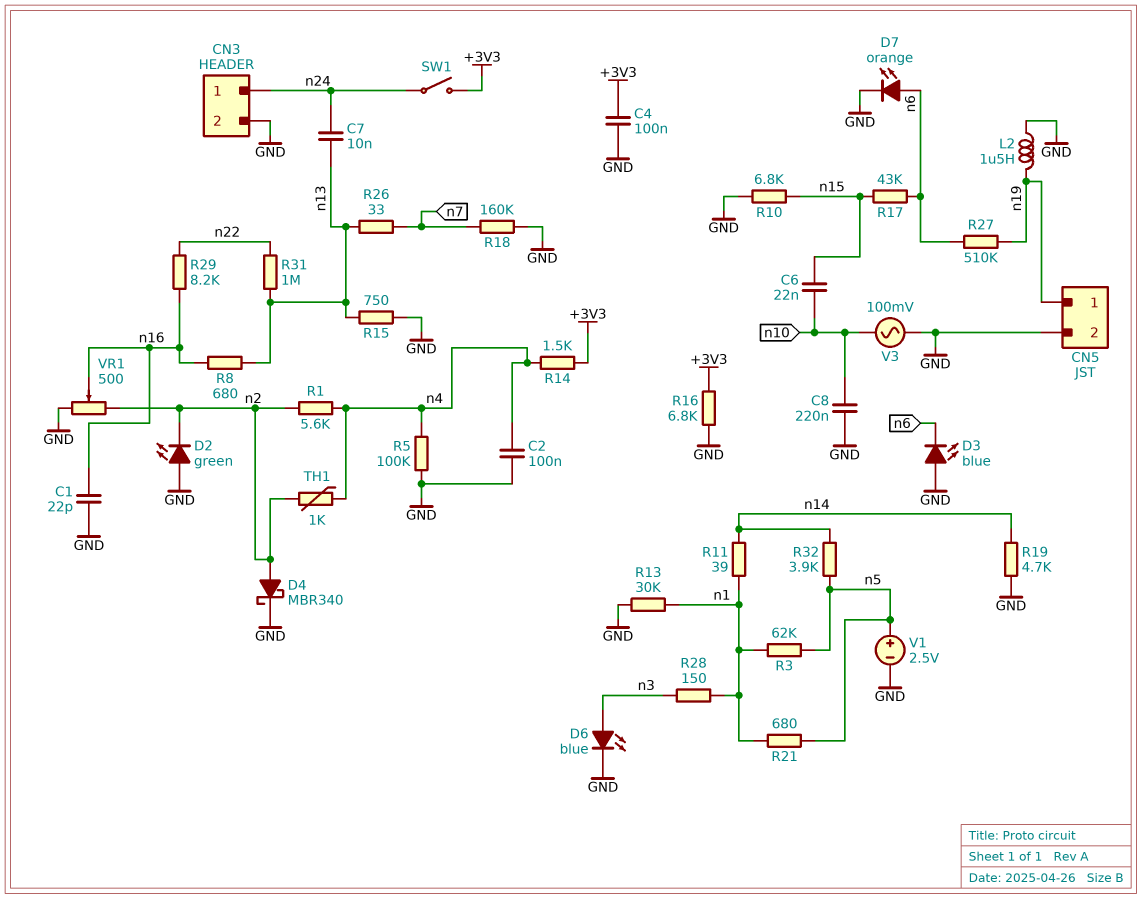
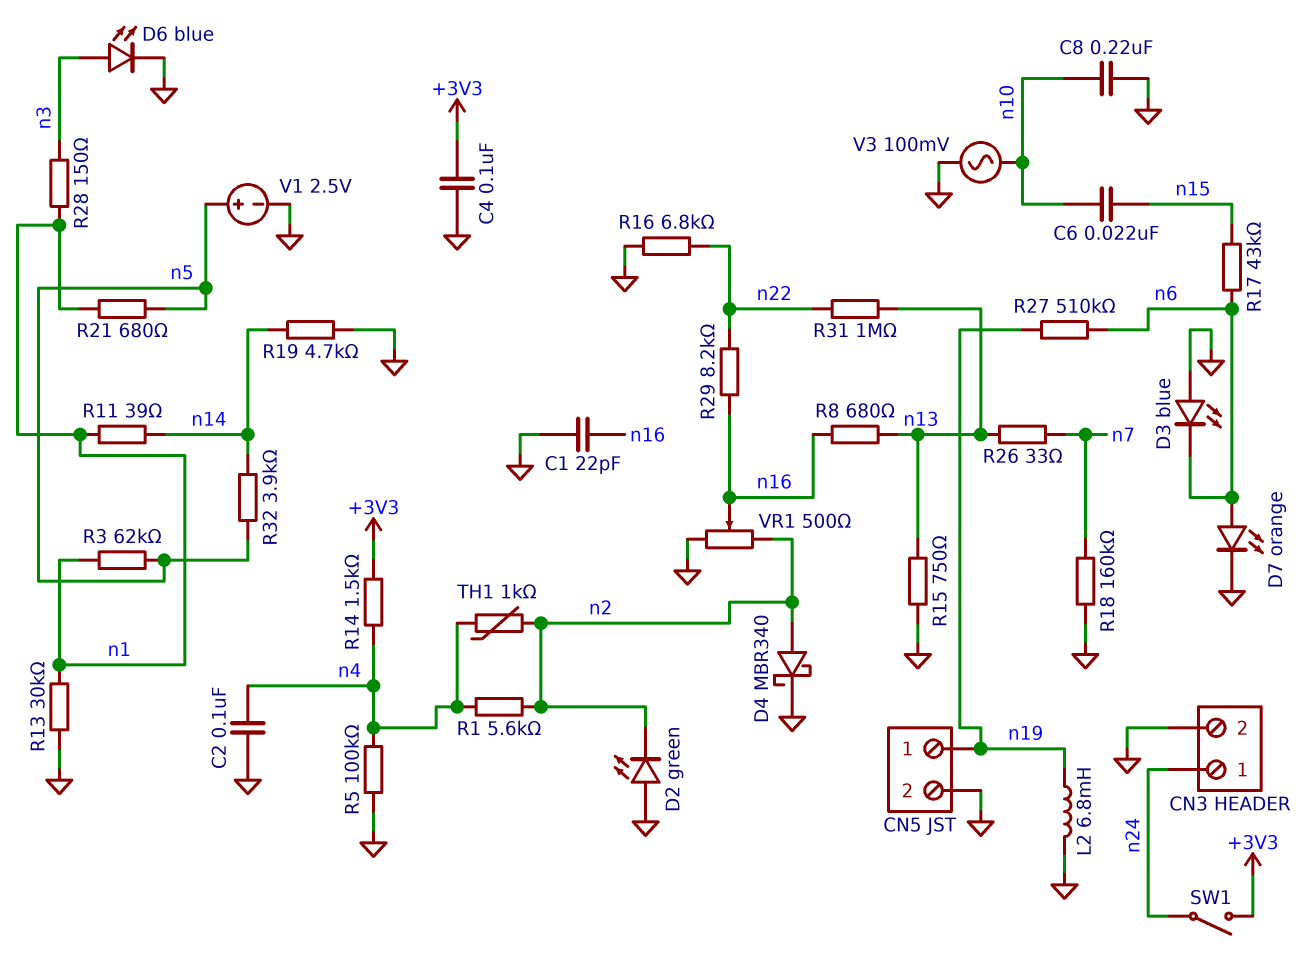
C7: 10nF (n13, n24) -> none
L2: 1.5uH (GND, n19) -> 6.8mH (GND, n19)
R10: 6.8k (GND, n15) -> none
R16: 6.8k (+3V3, GND) -> 6.8k (GND, n22)

